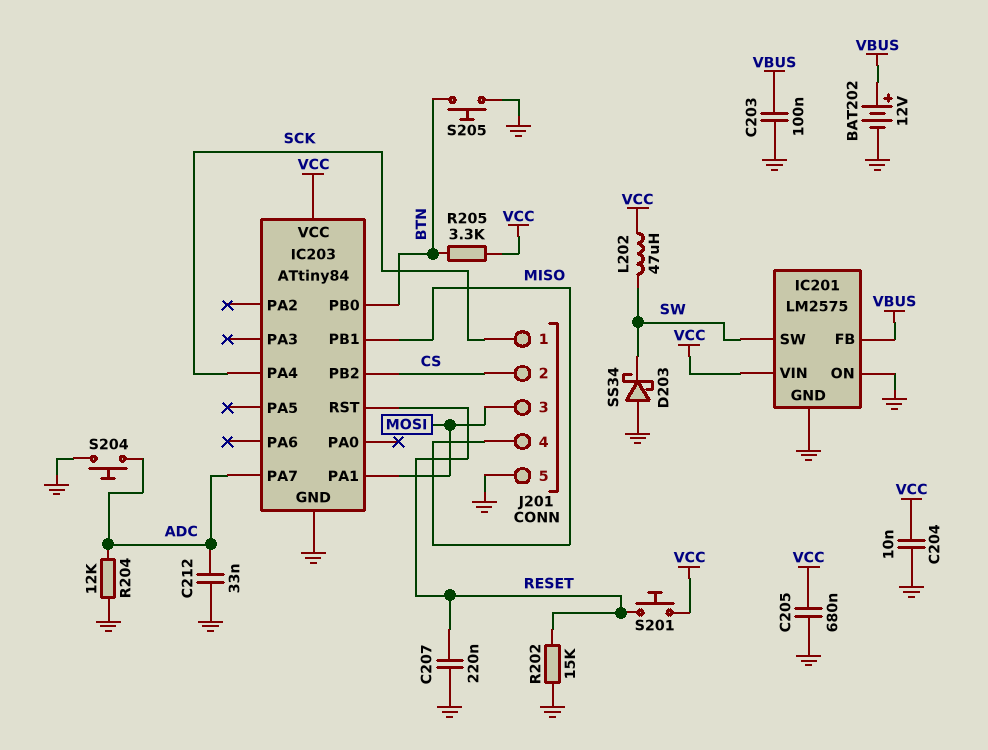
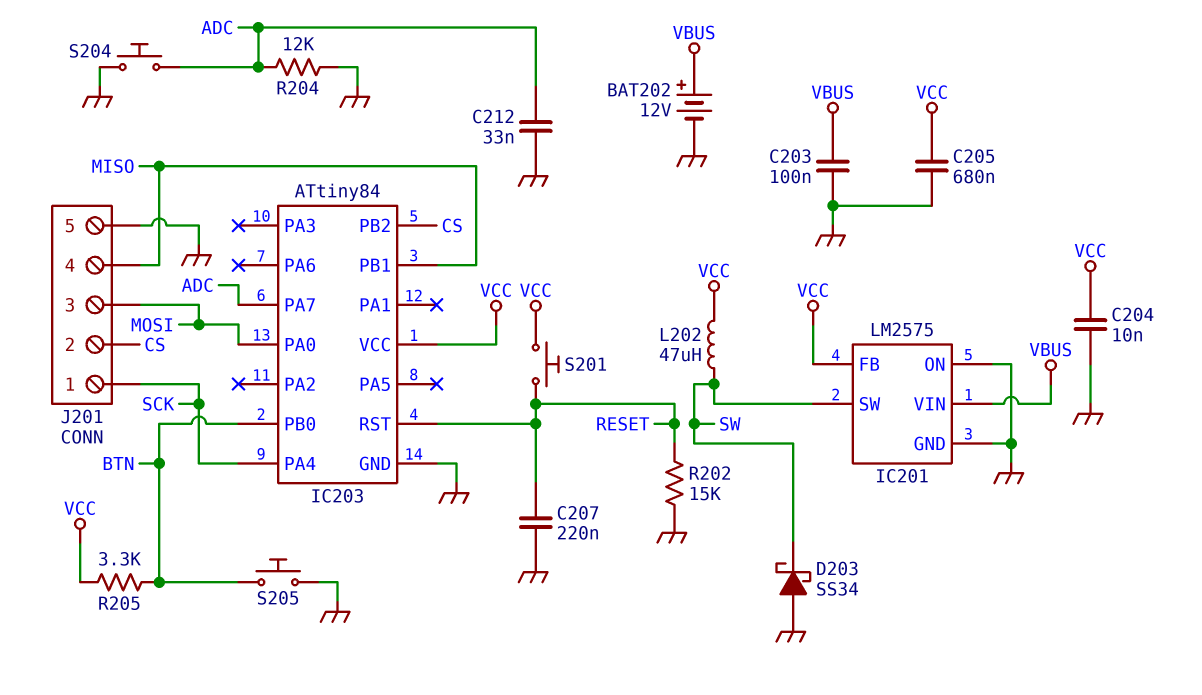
IC201 pin FB: VBUS -> VCC
IC201 pin VIN: VCC -> VBUS
IC203 pin PA0: none -> MOSI
IC203 pin PA1: MOSI -> none

